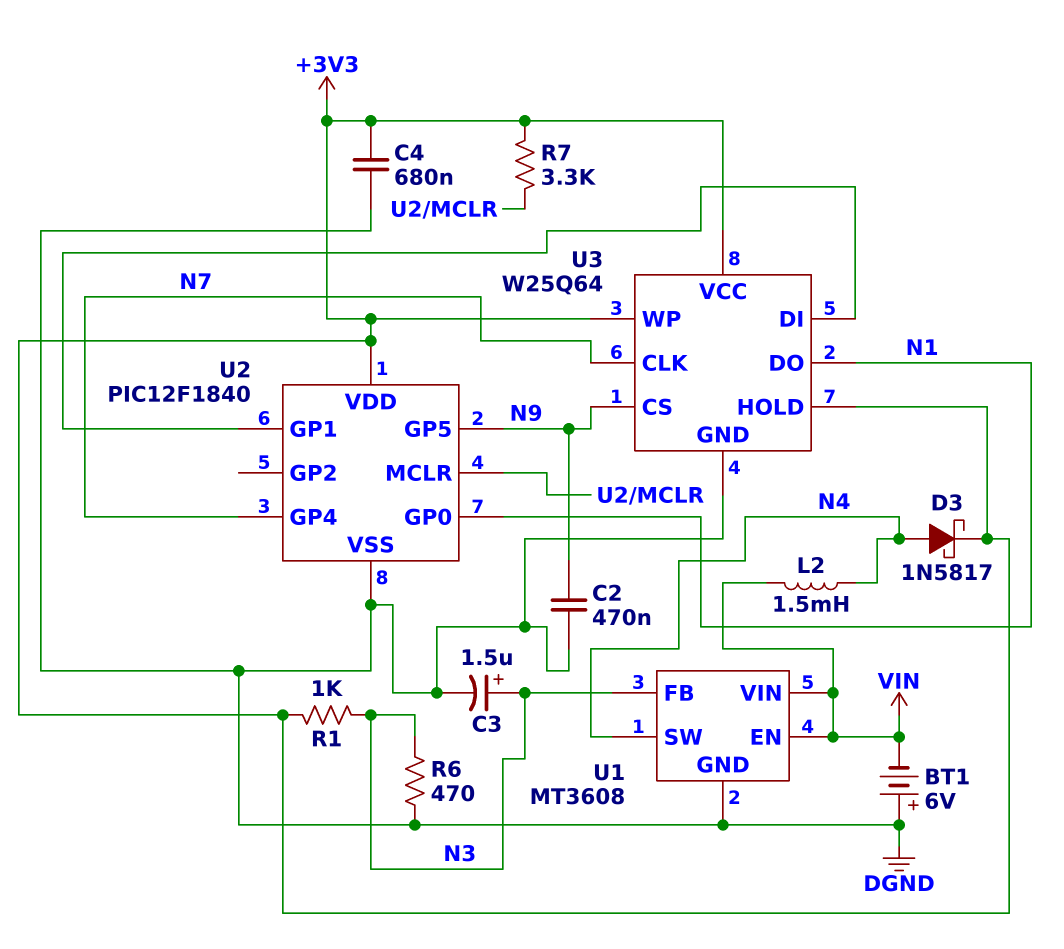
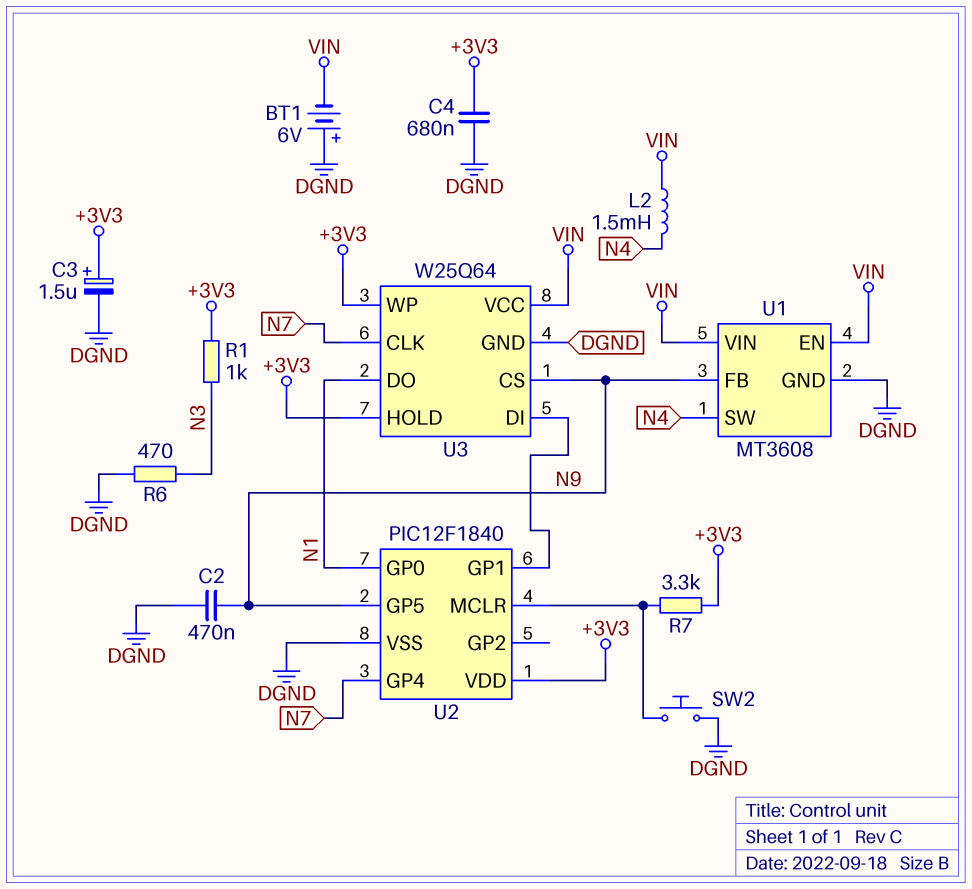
C3: 1.5uF (plus N3, minus DGND) -> 1.5uF (plus +3V3, minus DGND)
D3: schottky 1N5817 (A N4, K +3V3) -> none
SW2: none -> button (DGND, U2/MCLR)
U1 pin FB: N3 -> N9
U3 pin VCC: +3V3 -> VIN

